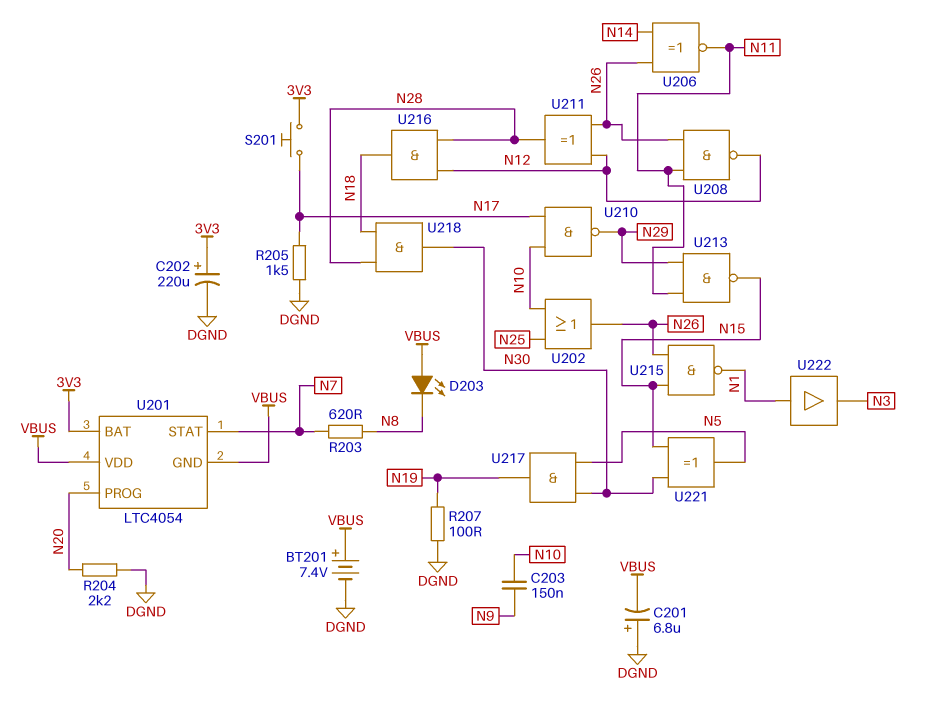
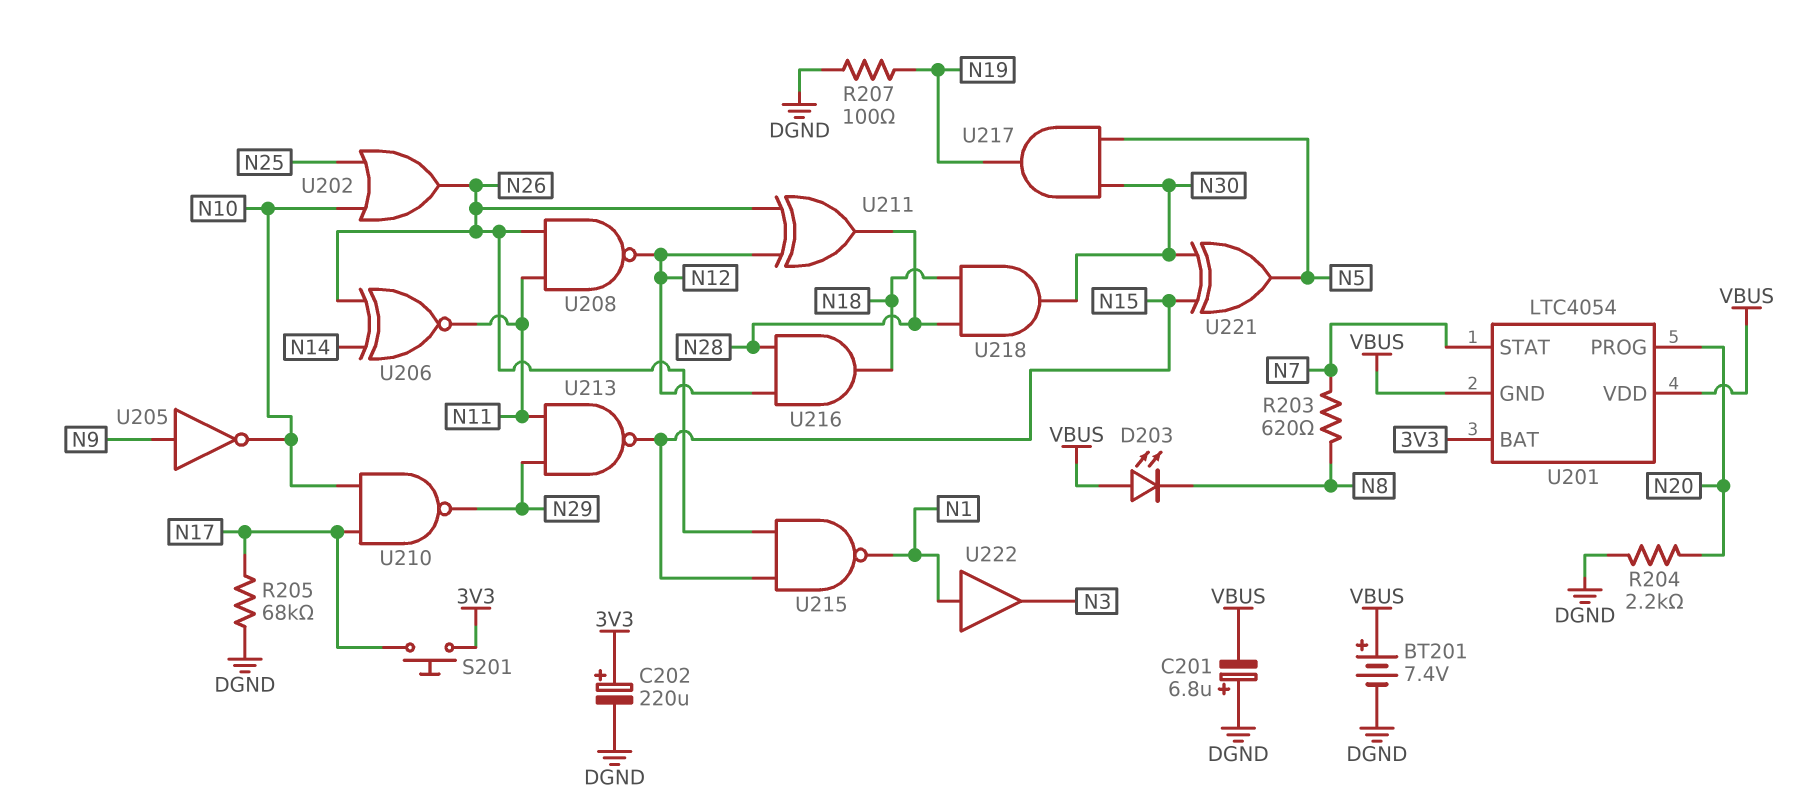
C203: 150nF (N9, N10) -> none
R205: 1.5k (DGND, N17) -> 68k (DGND, N17)
U205: none -> NOT (in N9, out N10)

